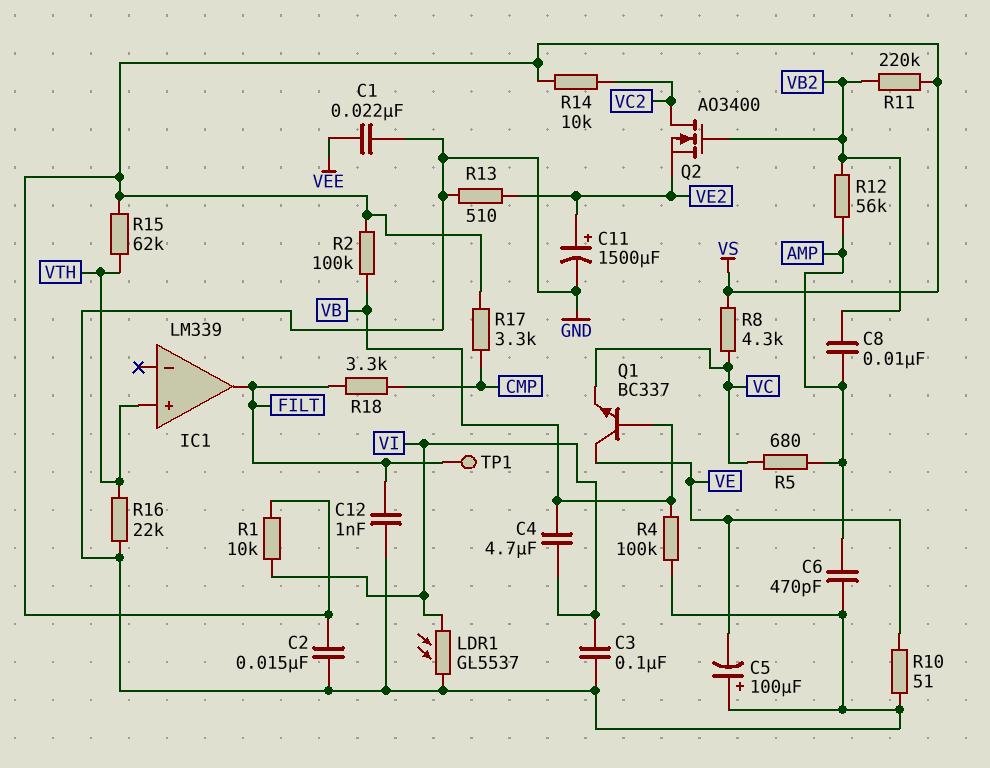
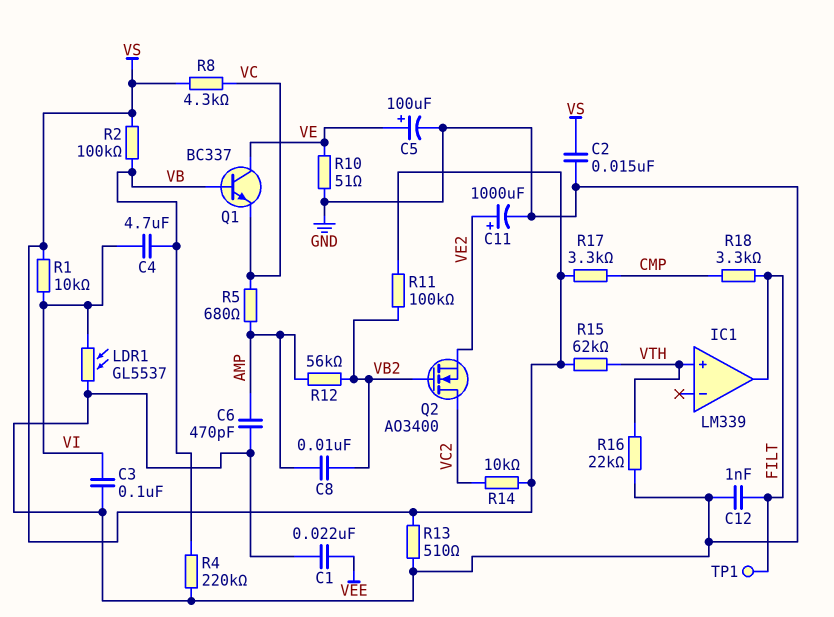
C5: 100uF (plus GND, minus VE) -> 100uF (plus VE, minus GND)
C11: 1500uF (plus VE2, minus GND) -> 1000uF (plus VE2, minus GND)
R4: 100k (GND, VB) -> 220k (GND, VB)
R11: 220k (VB2, VS) -> 100k (VB2, VS)
R13: 510 (GND, VE2) -> 510 (GND, VS)

